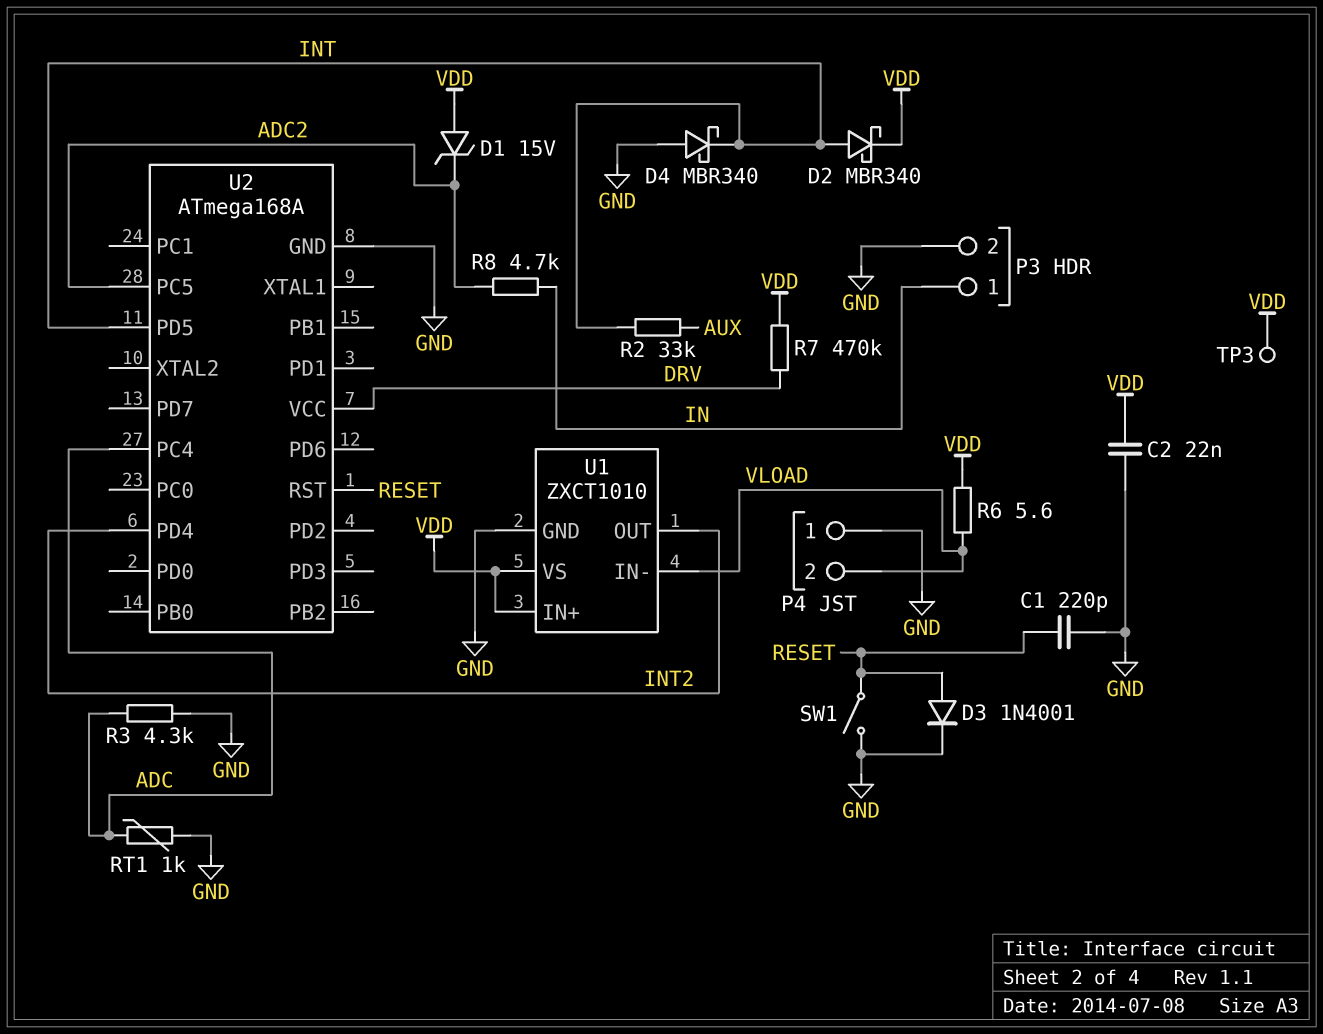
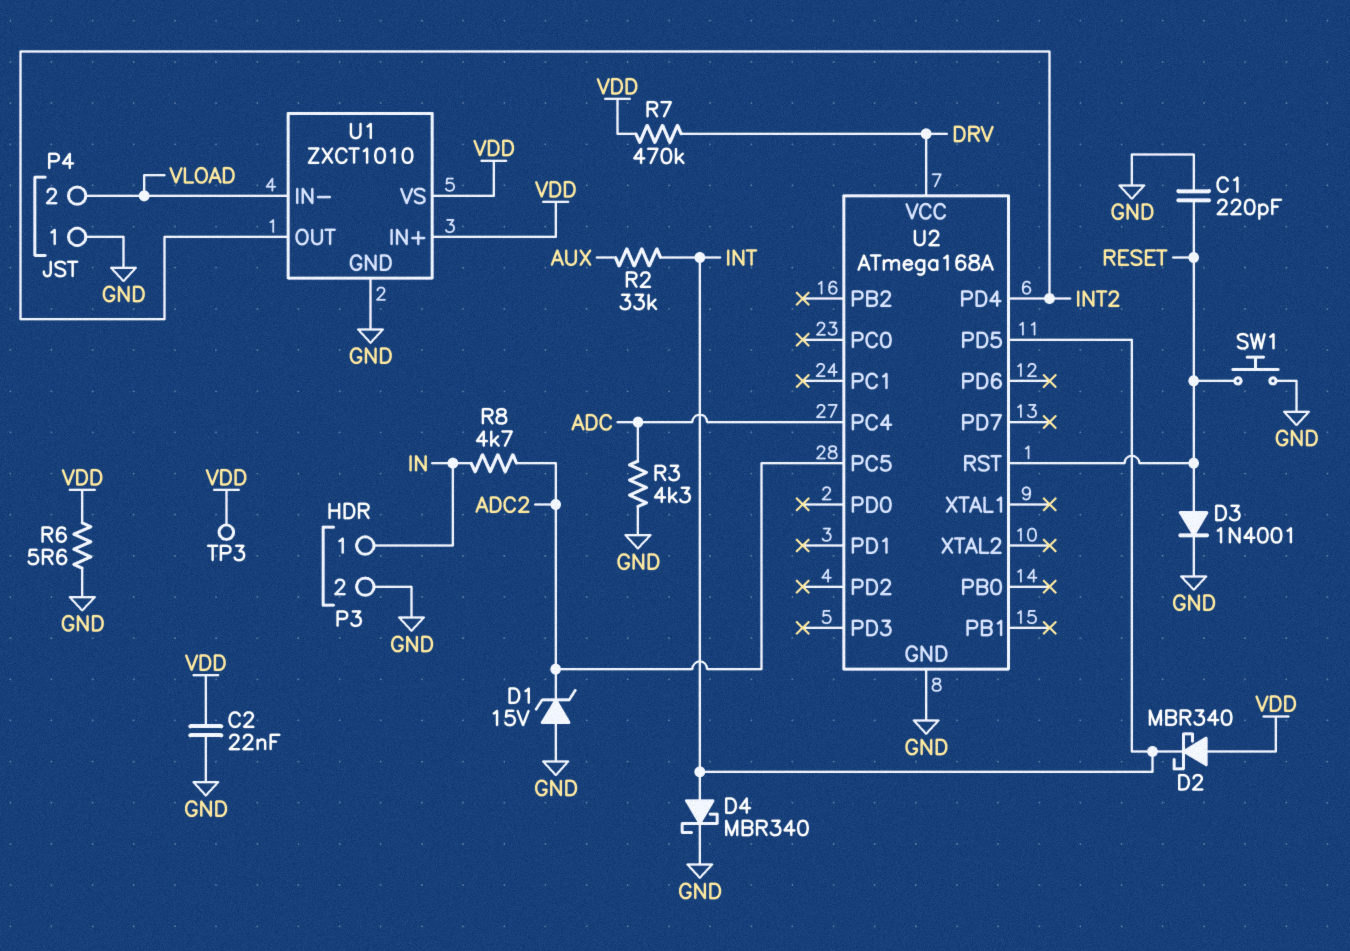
D1: zener 15V (A VDD, K ADC2) -> zener 15V (A GND, K ADC2)
D2: schottky MBR340 (A INT, K VDD) -> schottky MBR340 (A VDD, K INT)
D4: schottky MBR340 (A GND, K INT) -> schottky MBR340 (A INT, K GND)
R6: 5.6 (VDD, VLOAD) -> 5.6 (GND, VDD)
RT1: 1k (ADC, GND) -> none
SW1: switch (GND, RESET) -> button (GND, RESET)

